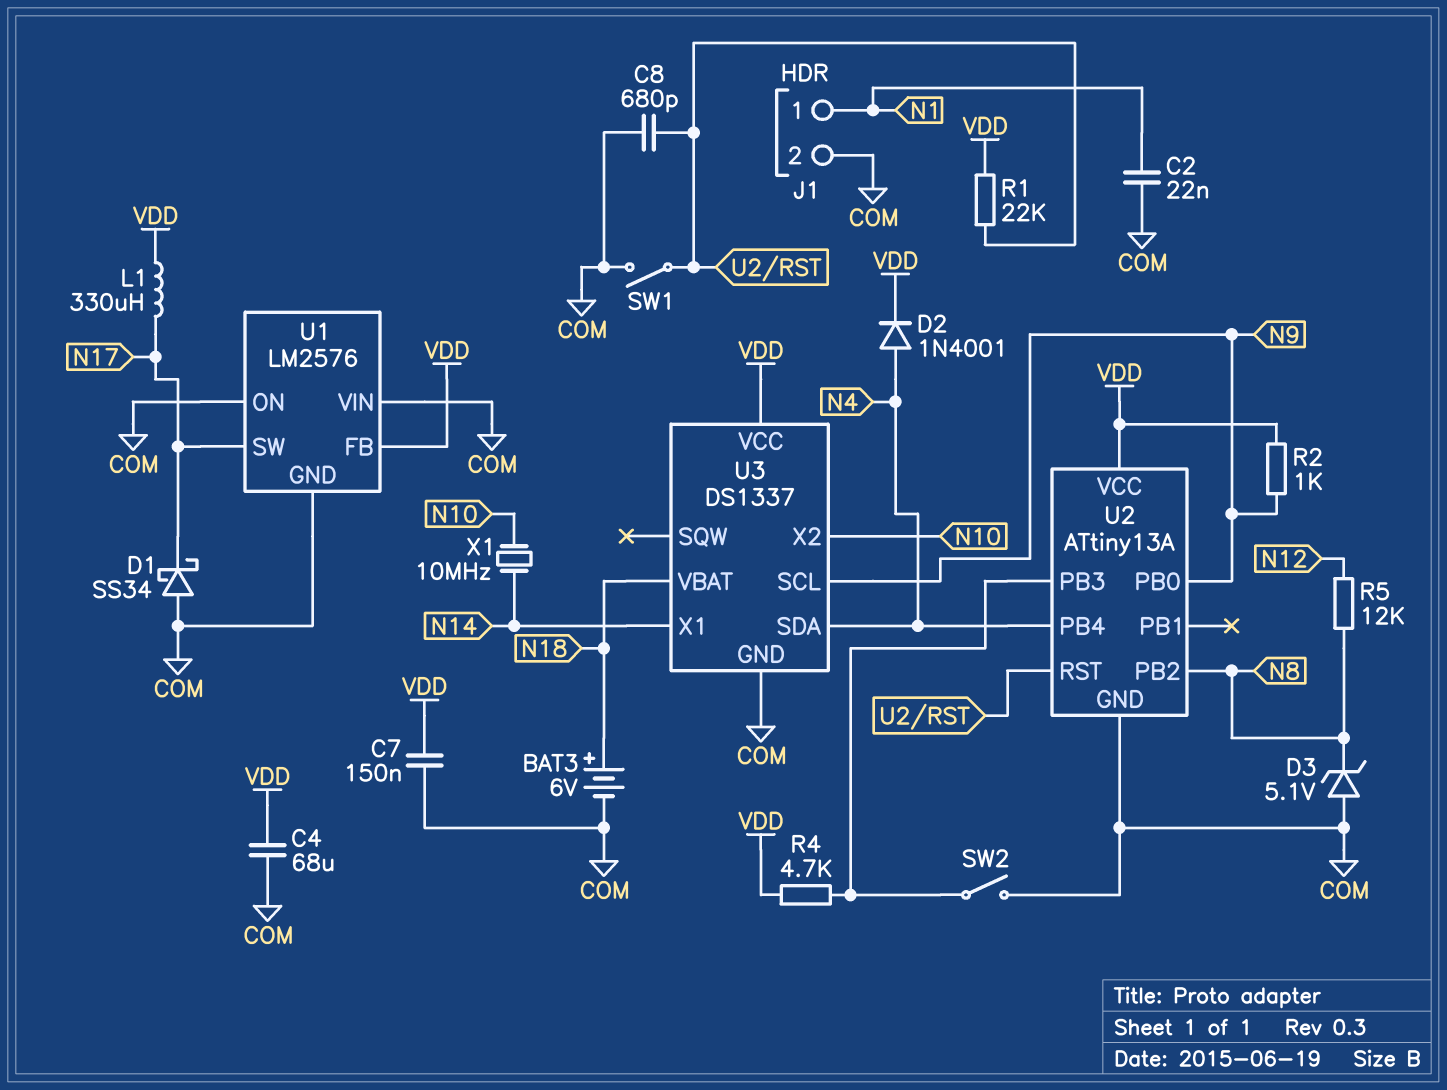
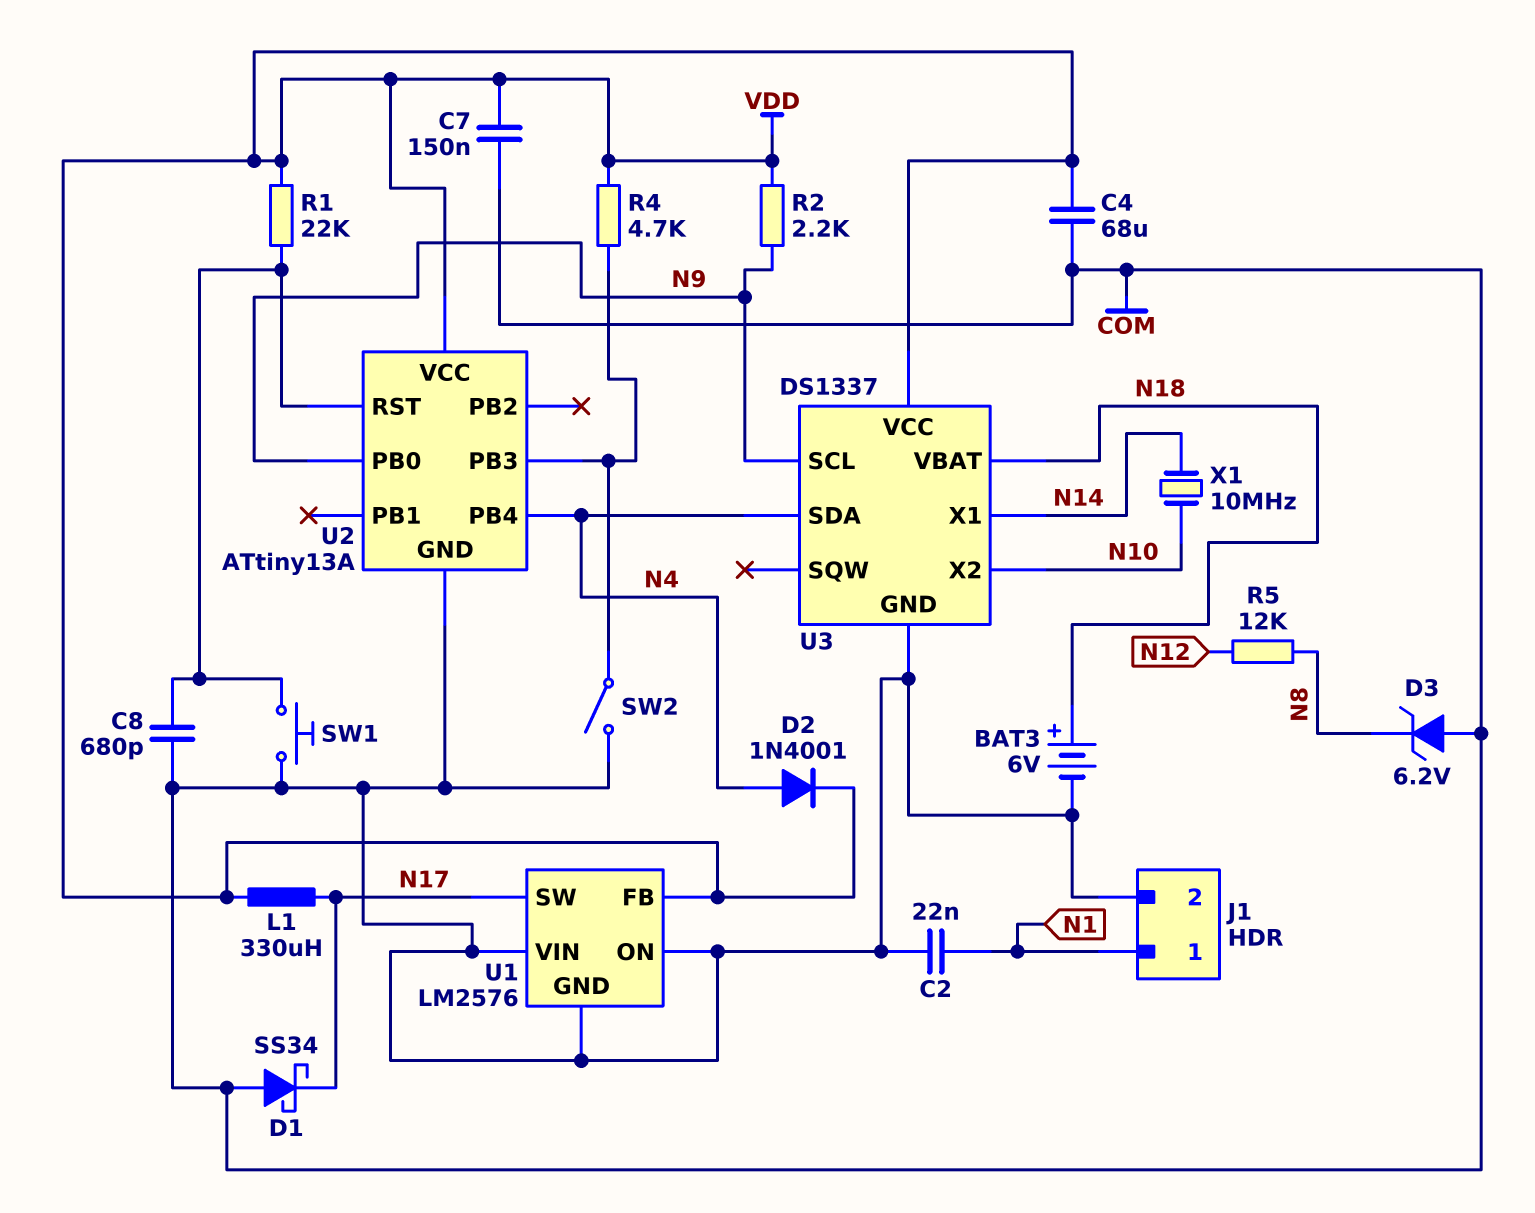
D3: zener 5.1V (A COM, K N8) -> zener 6.2V (A COM, K N8)
R2: 1k (N9, VDD) -> 2.2k (N9, VDD)
SW1: switch (COM, U2/RST) -> button (COM, U2/RST)
U2 pin PB2: N8 -> none

